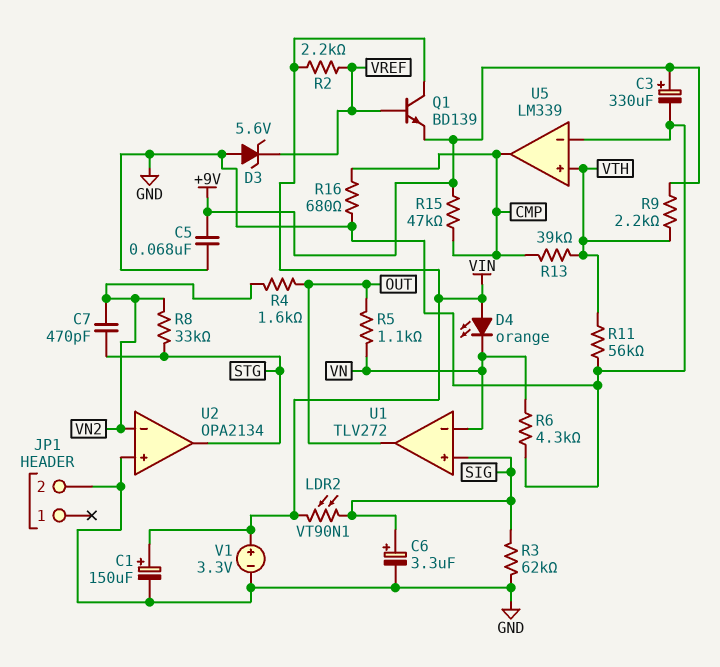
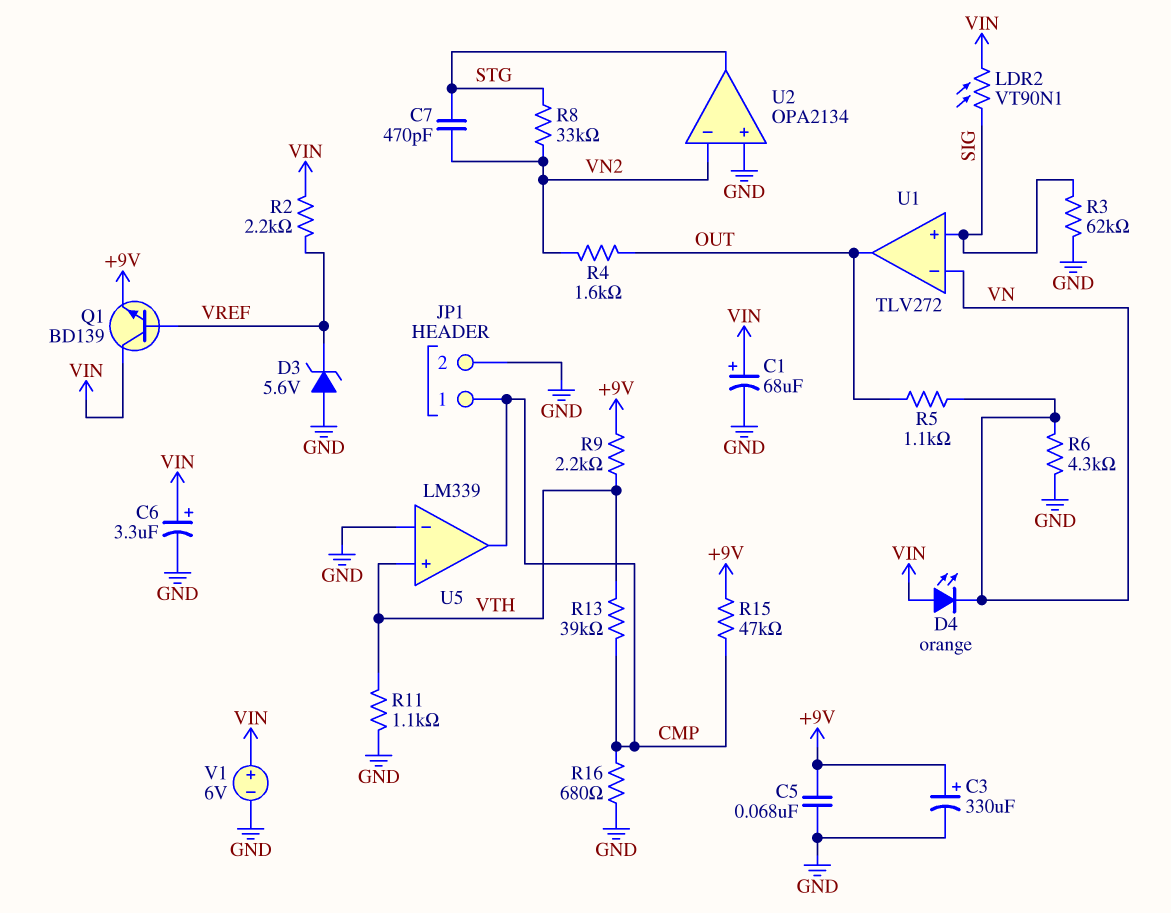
C1: 150uF (plus VIN, minus GND) -> 68uF (plus VIN, minus GND)
C6: 3.3uF (plus SIG, minus GND) -> 3.3uF (plus VIN, minus GND)
JP1 pin 1: none -> CMP
R11: 56k (GND, VTH) -> 1.1k (GND, VTH)
V1: 3.3V (plus VIN, minus GND) -> 6V (plus VIN, minus GND)

